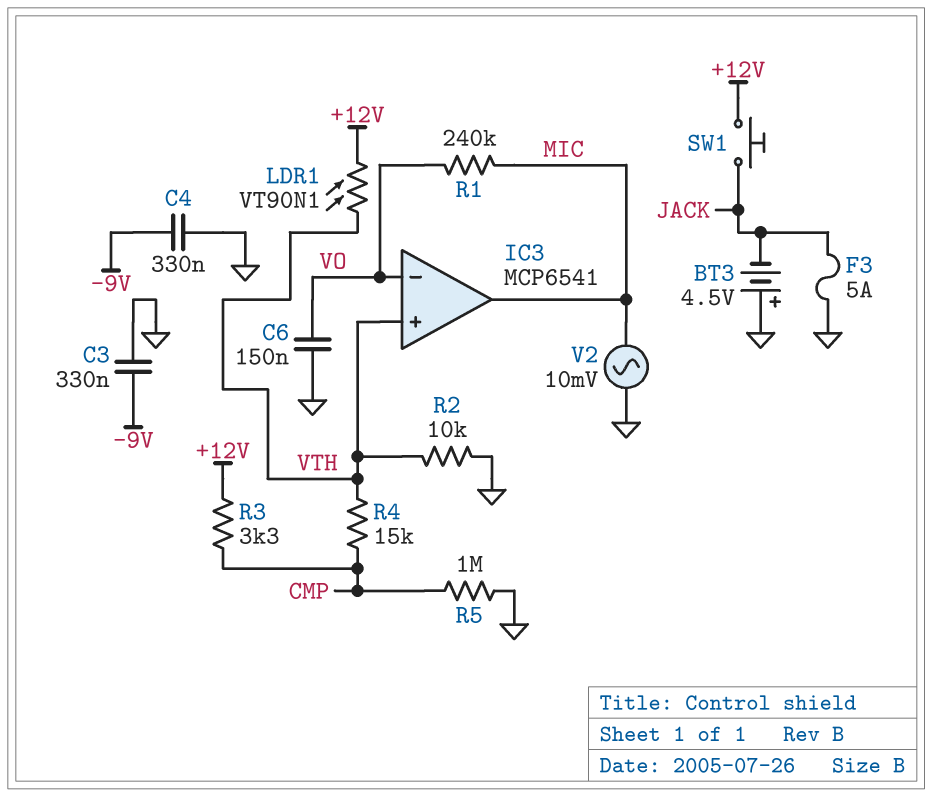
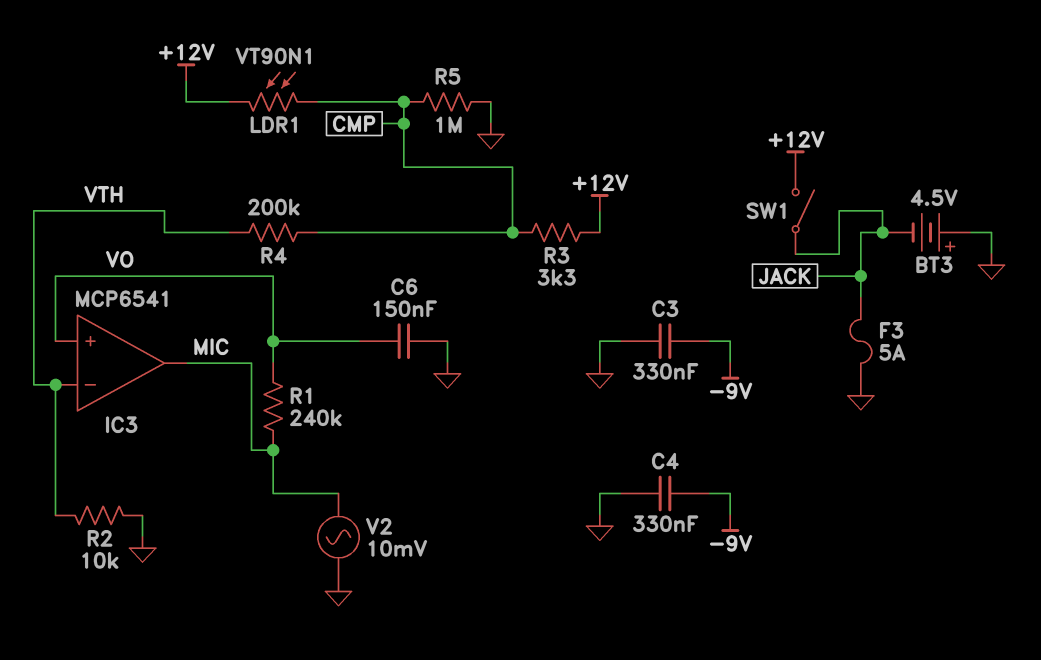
IC3 pin in+: VTH -> VO
IC3 pin in-: VO -> VTH
LDR1: VT90N1 (+12V, VTH) -> VT90N1 (+12V, CMP)
R4: 15k (CMP, VTH) -> 200k (CMP, VTH)
SW1: button (+12V, JACK) -> switch (+12V, JACK)

